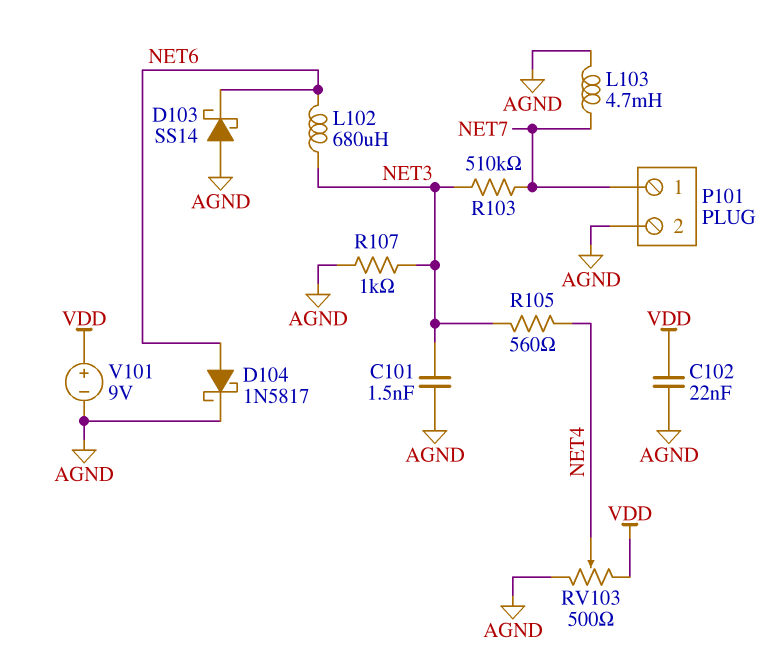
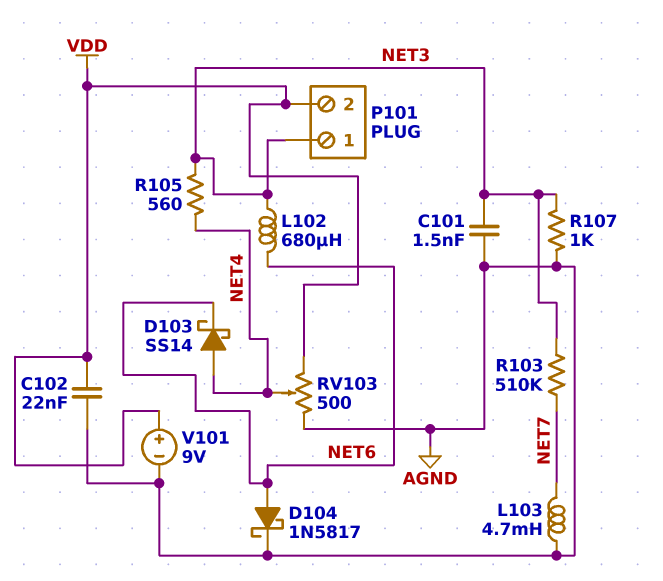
D103: schottky SS14 (A AGND, K NET6) -> schottky SS14 (A NET4, K NET6)
P101 pin 1: NET7 -> NET3
P101 pin 2: AGND -> VDD

